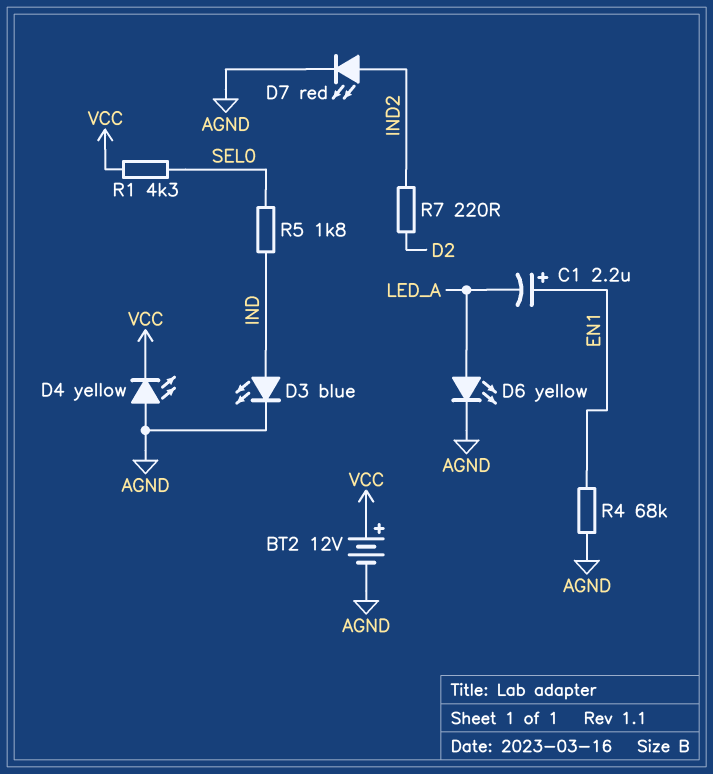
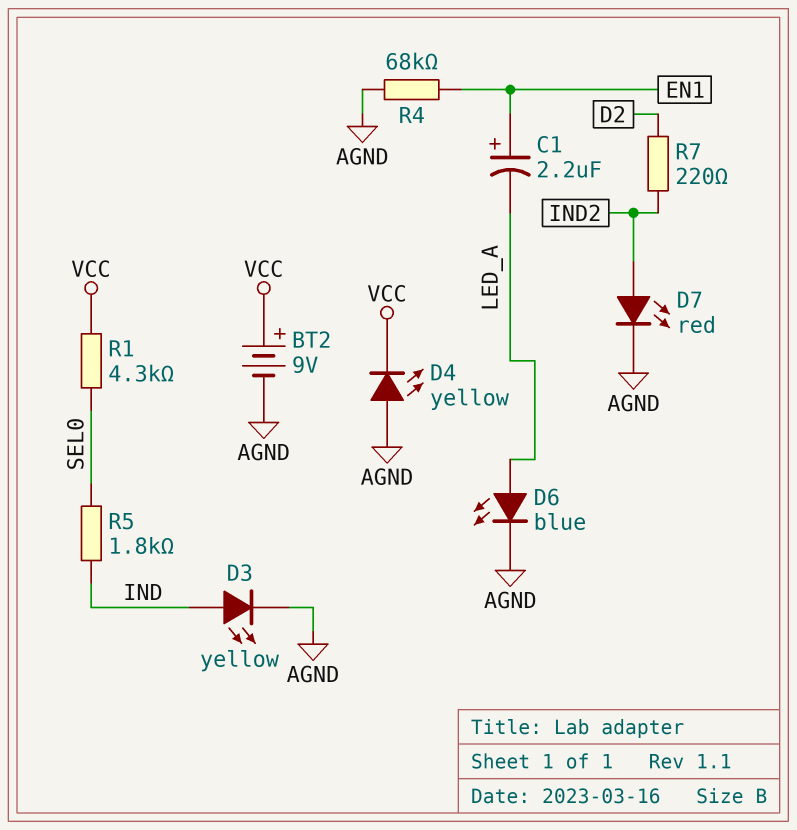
BT2: 12V (plus VCC, minus AGND) -> 9V (plus VCC, minus AGND)
D3: LED blue (A IND, K AGND) -> LED yellow (A IND, K AGND)
D6: LED yellow (A LED_A, K AGND) -> LED blue (A LED_A, K AGND)

